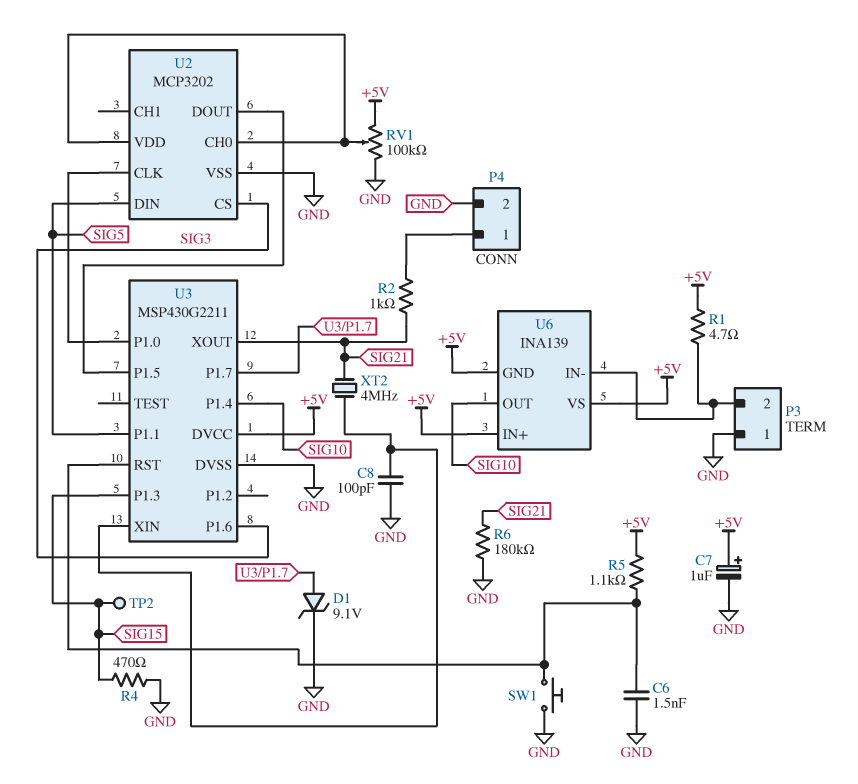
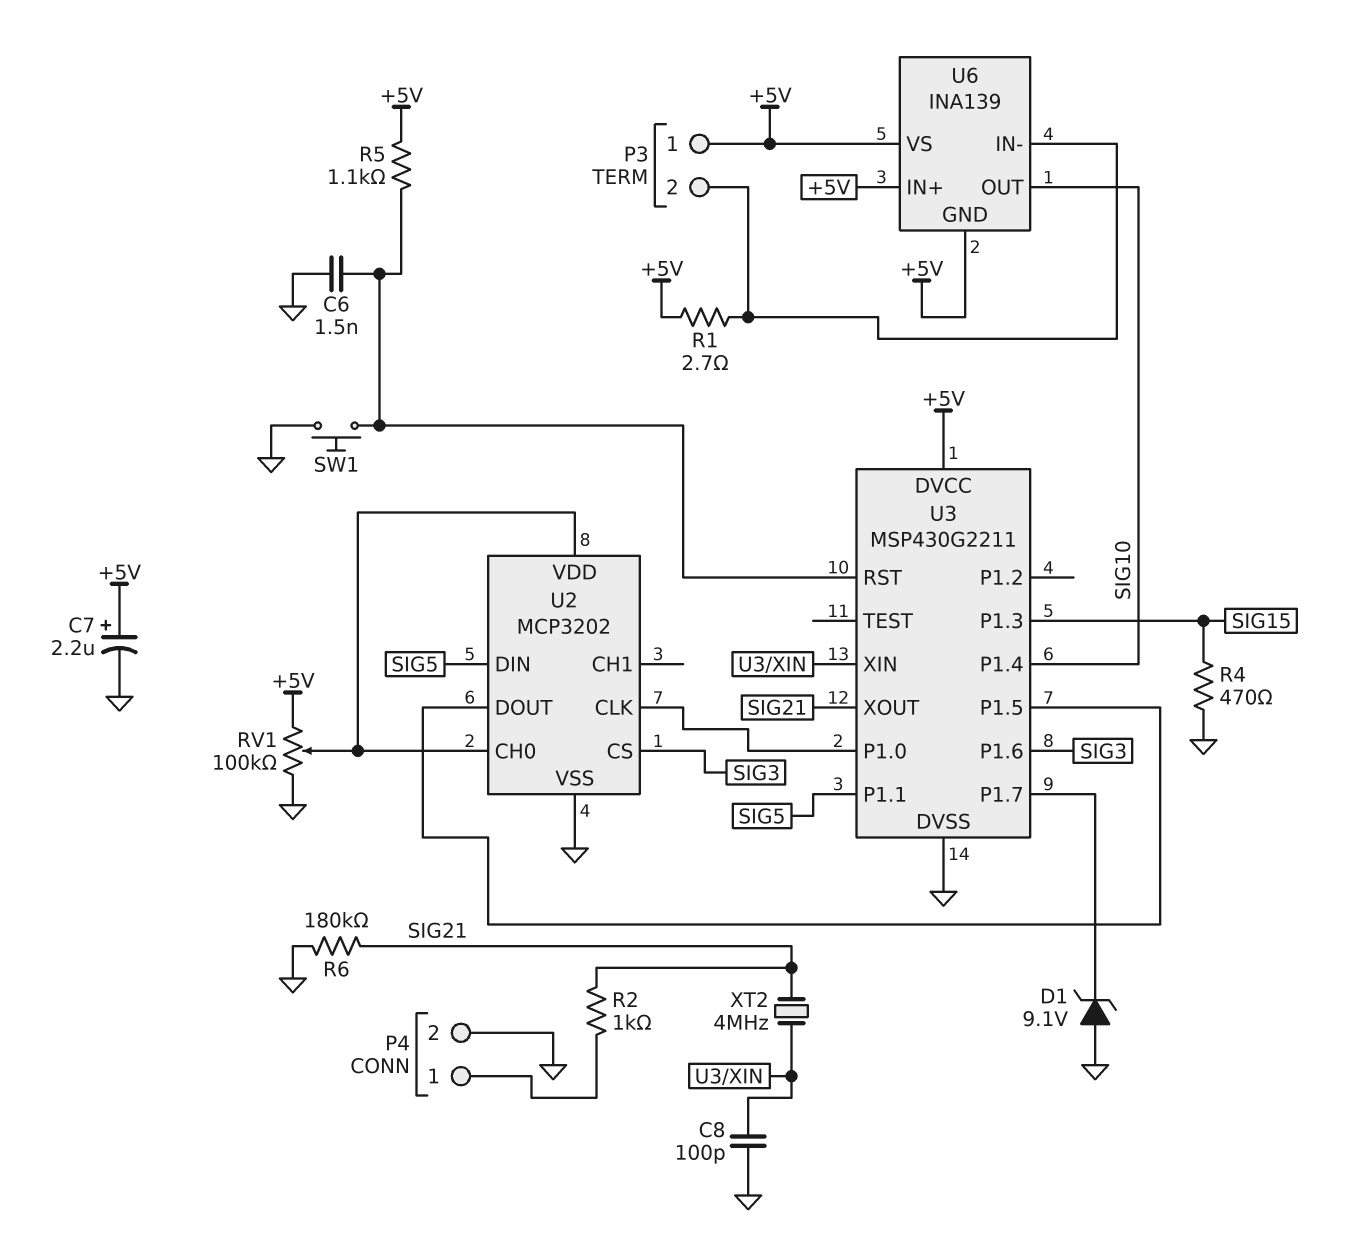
C7: 1uF (plus +5V, minus GND) -> 2.2uF (plus +5V, minus GND)
D1: zener 9.1V (A U3/P1.7, K GND) -> zener 9.1V (A GND, K U3/P1.7)
P3 pin 1: GND -> +5V
R1: 4.7 (+5V, P3/2) -> 2.7 (+5V, P3/2)
TP2: test point (SIG15) -> none

